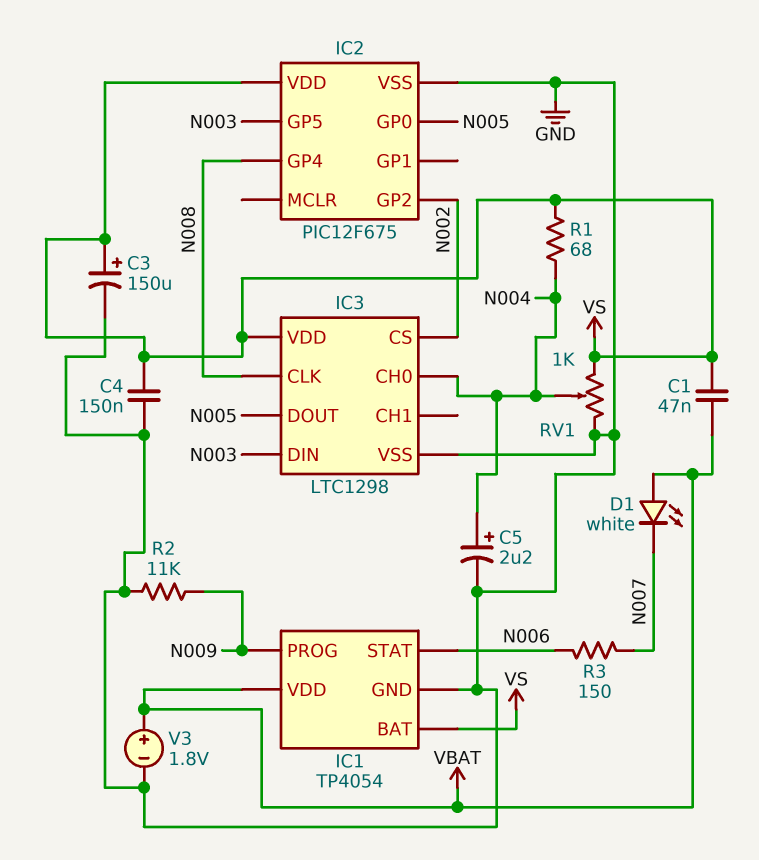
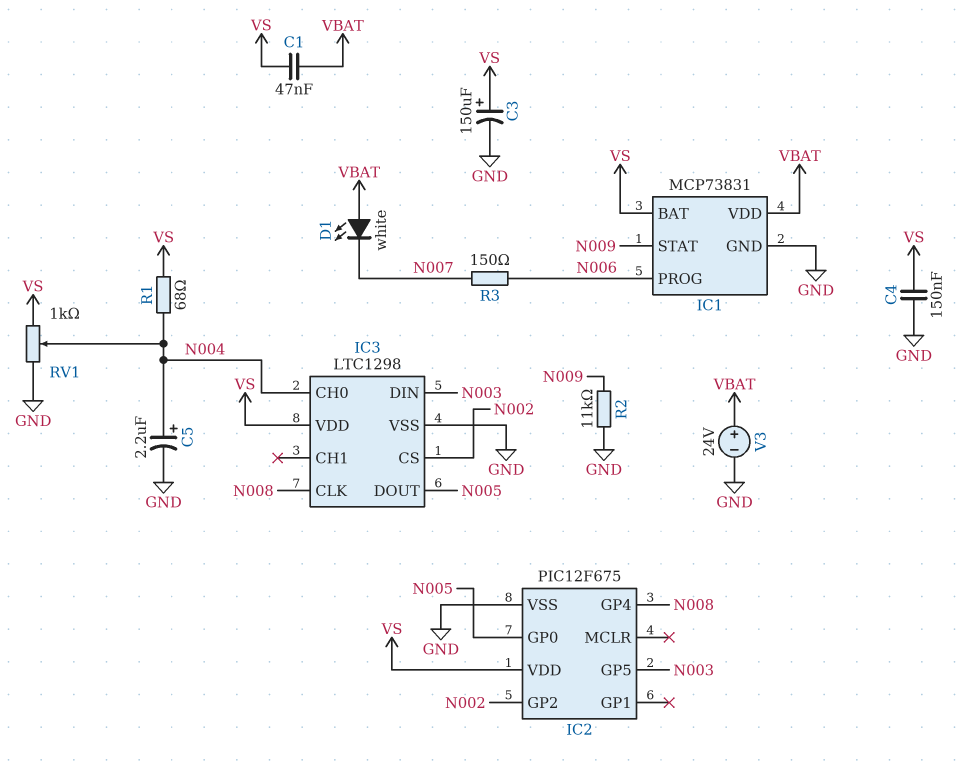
IC1: TP4054 -> MCP73831
IC1 pin PROG: N009 -> N006
IC1 pin STAT: N006 -> N009
V3: 1.8V (plus VBAT, minus GND) -> 24V (plus VBAT, minus GND)

